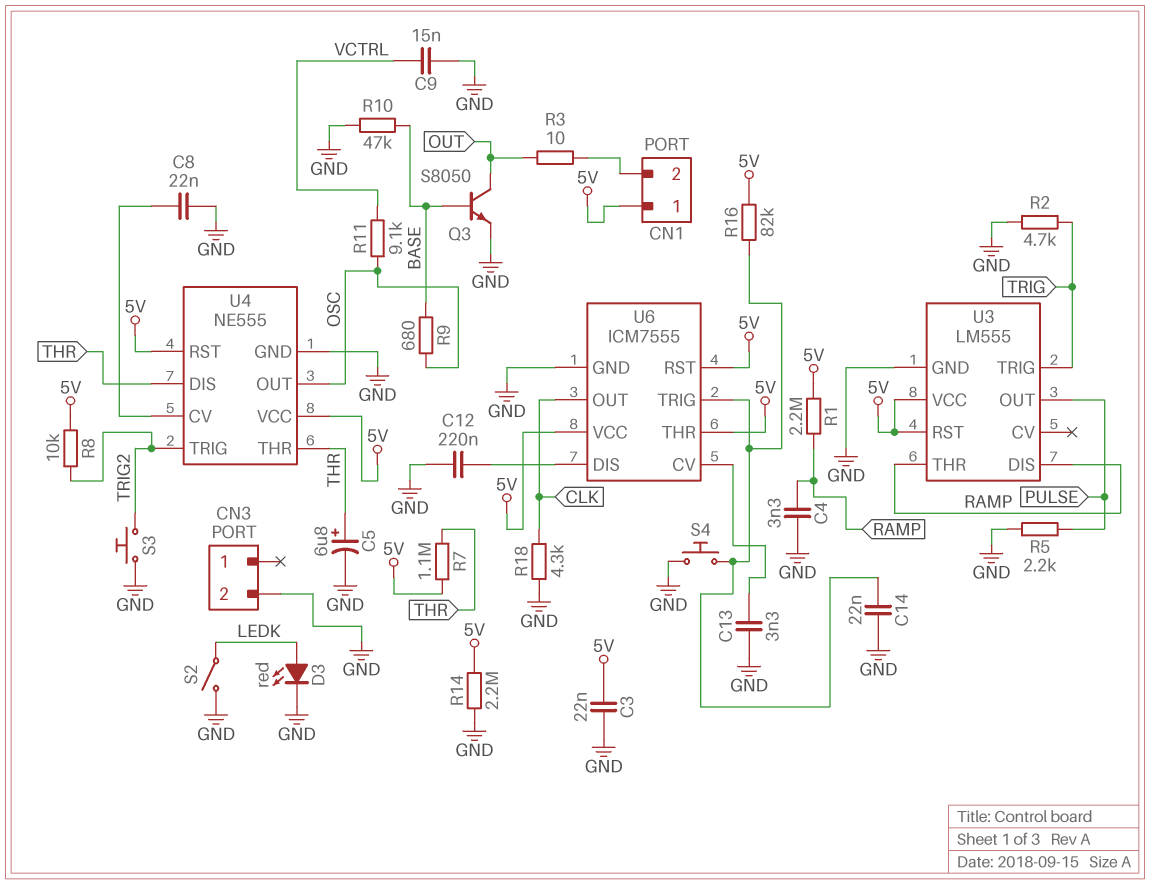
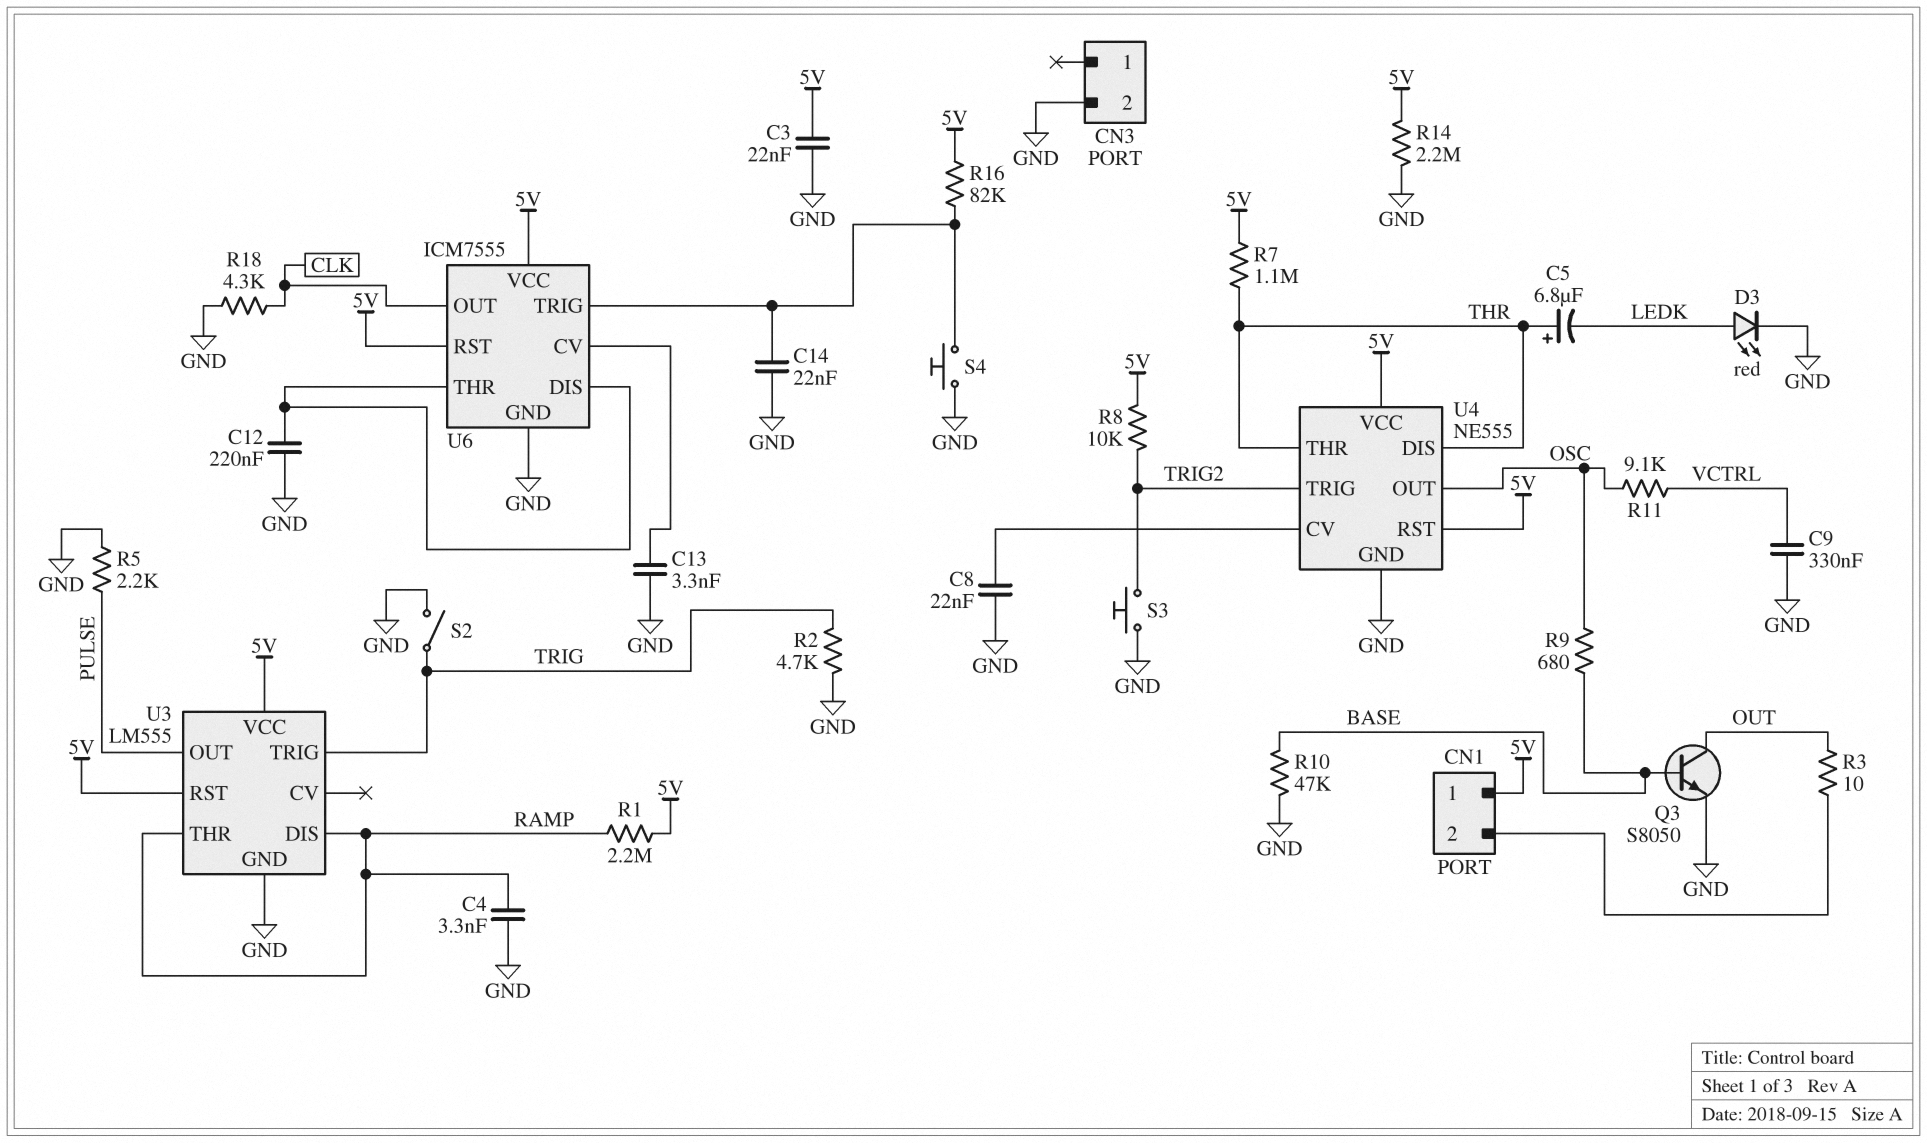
C5: 6.8uF (plus THR, minus GND) -> 6.8uF (plus THR, minus LEDK)
C9: 15nF (GND, VCTRL) -> 330nF (GND, VCTRL)
S2: switch (GND, LEDK) -> switch (GND, TRIG)
U6 pin THR: 5V -> U6/DIS

